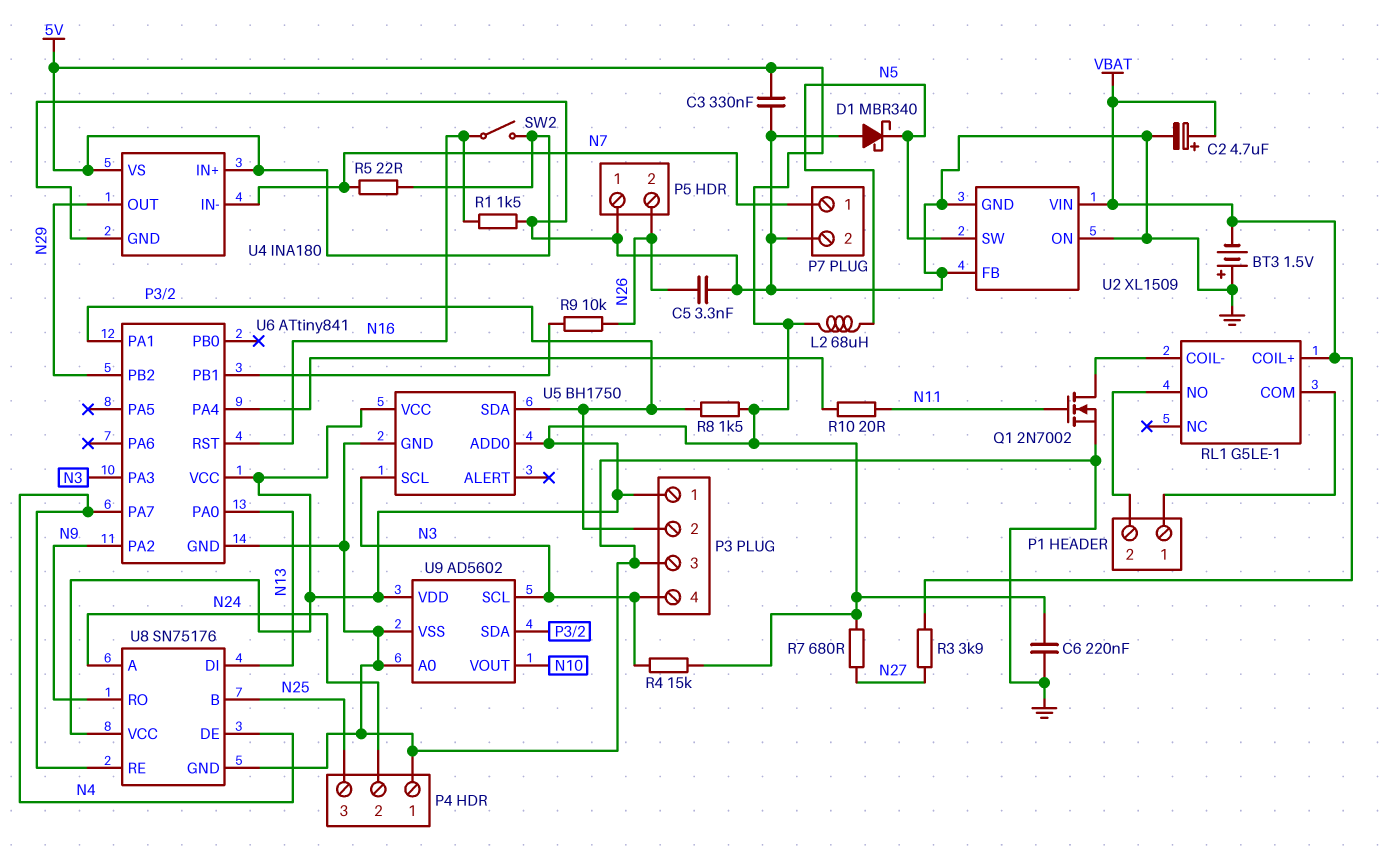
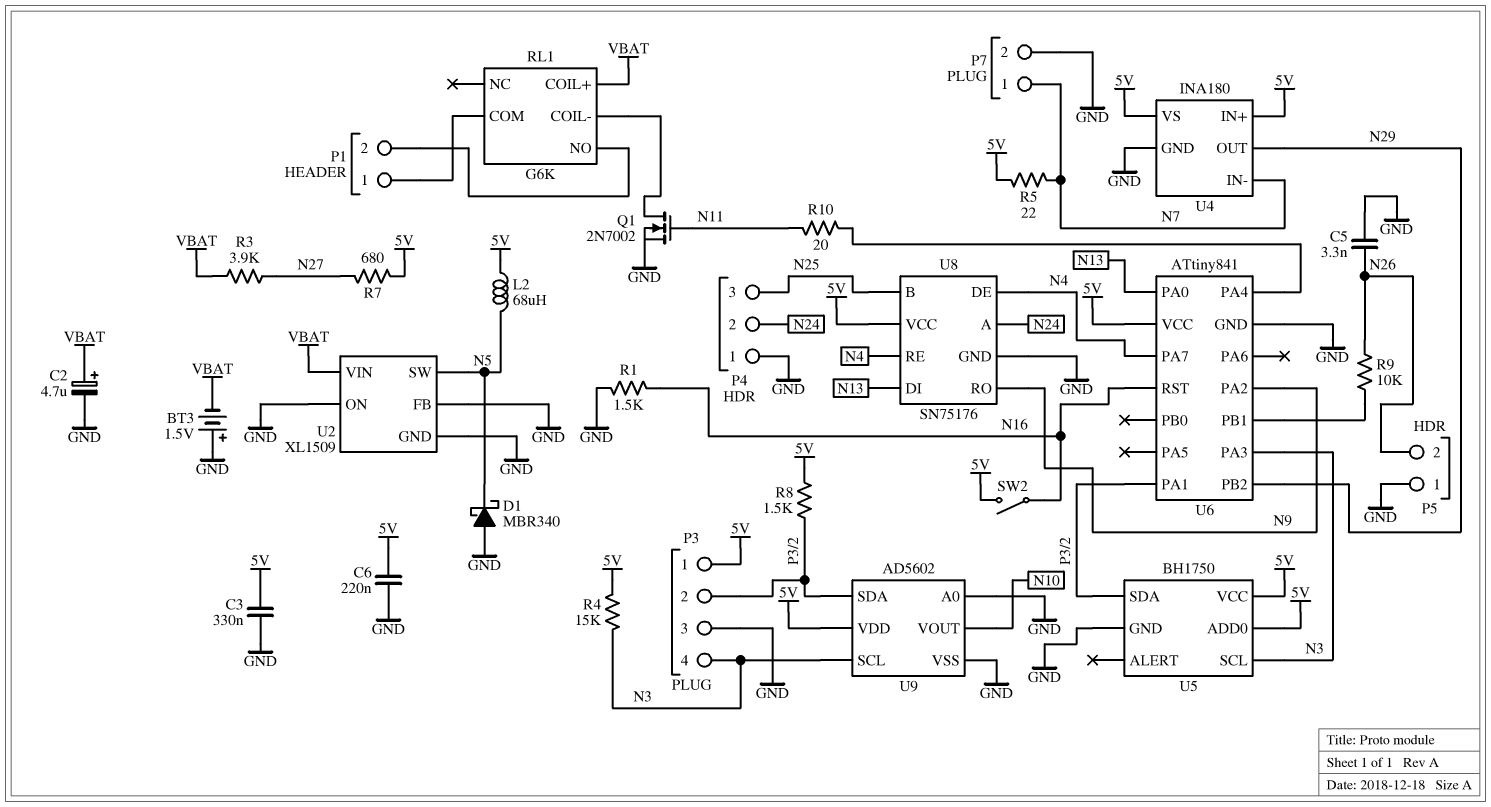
RL1: G5LE-1 -> G6K

